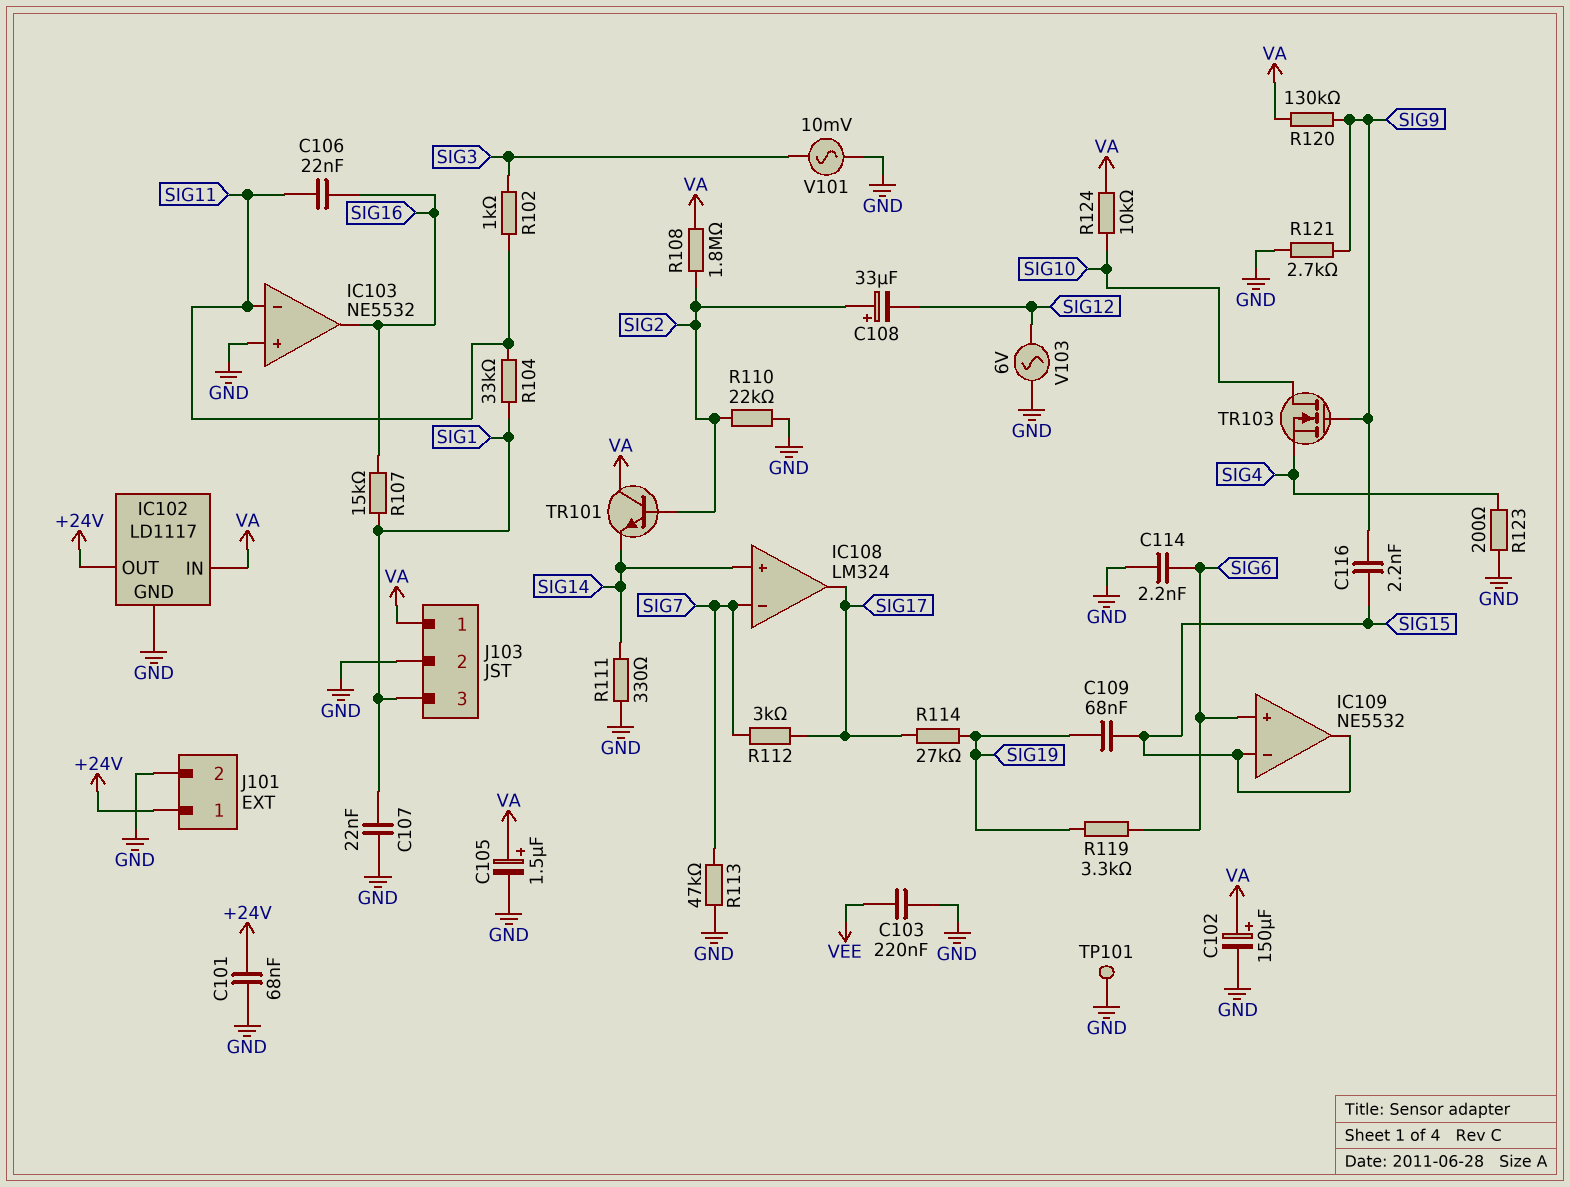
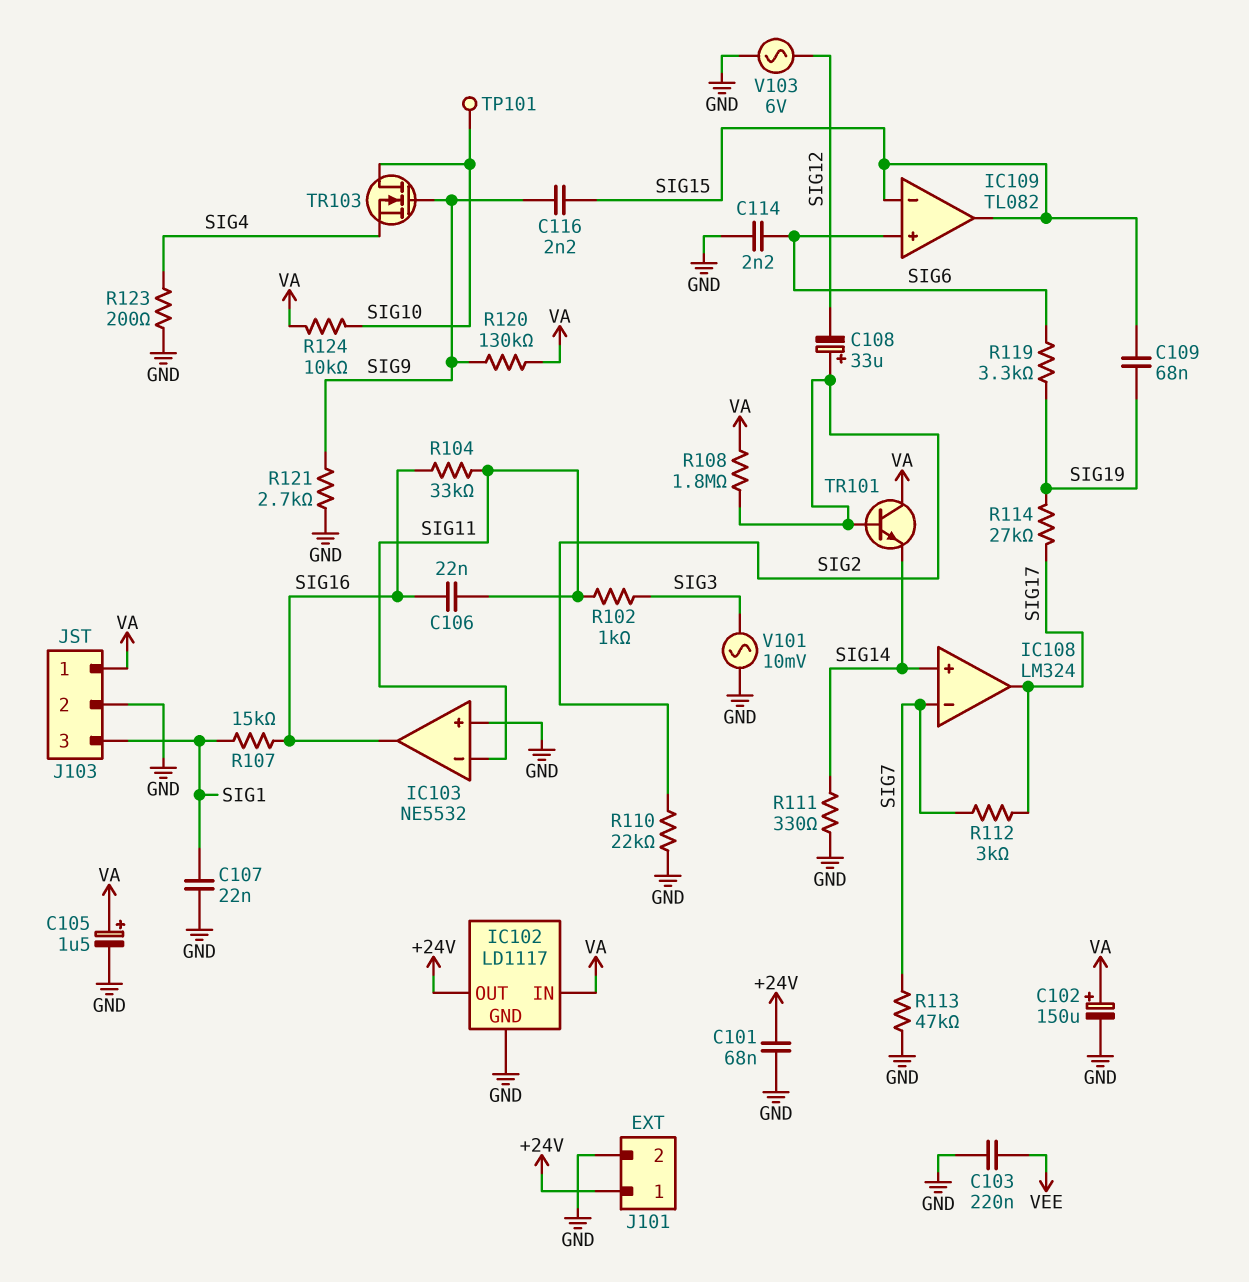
IC109: NE5532 -> TL082
R104: 33k (SIG1, SIG11) -> 33k (SIG11, SIG16)
TP101: test point (GND) -> test point (SIG10)

